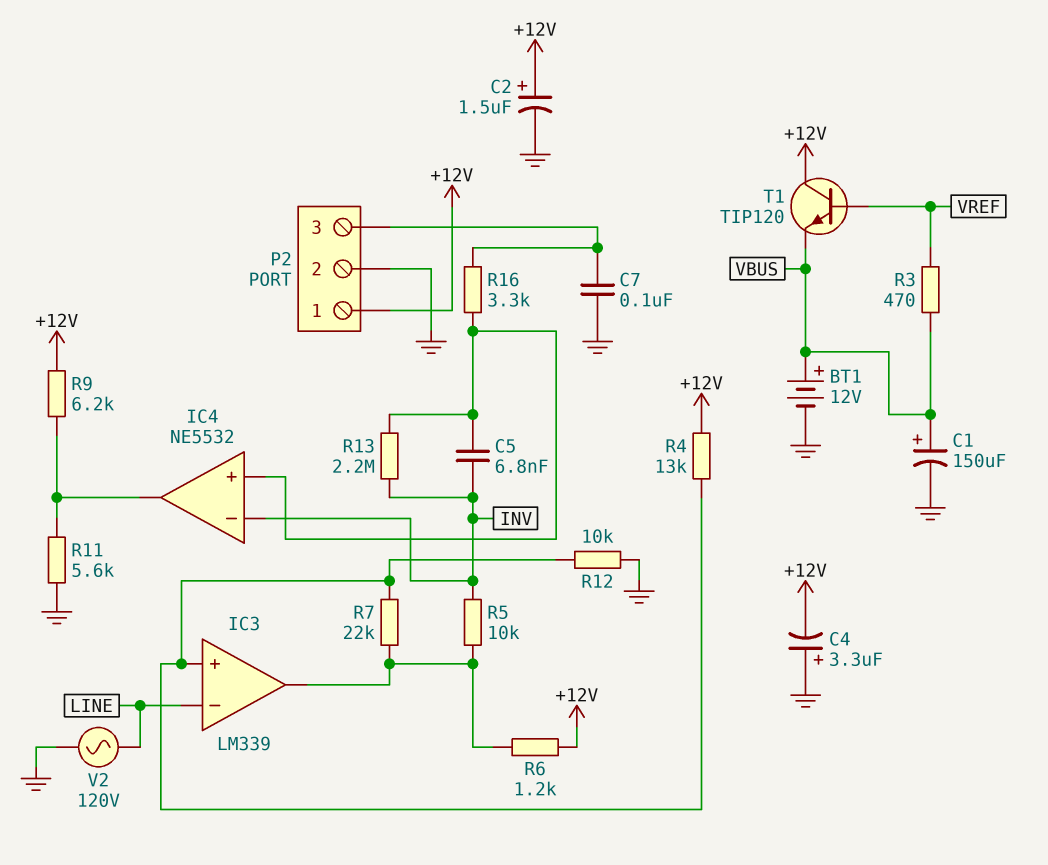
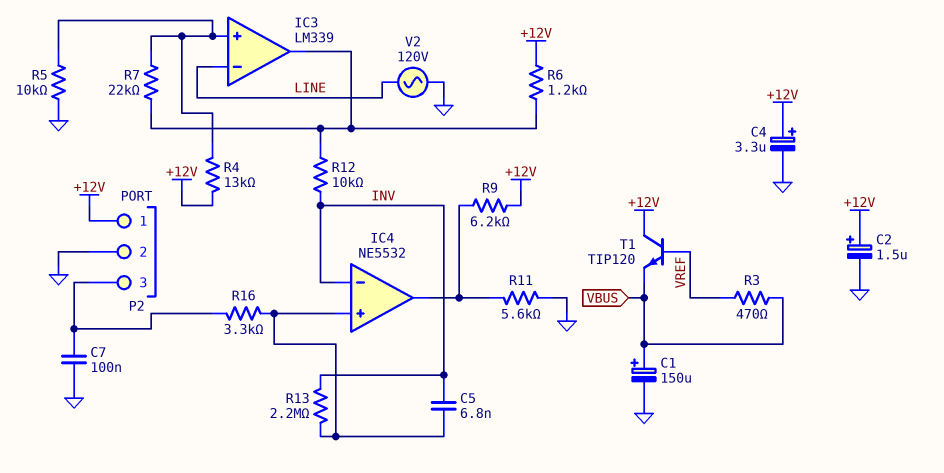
BT1: 12V (plus VBUS, minus GND) -> none
C4: 3.3uF (plus GND, minus +12V) -> 3.3uF (plus +12V, minus GND)
R5: 10k (IC3/out, INV) -> 10k (GND, IC3/in+)
R12: 10k (GND, IC3/in+) -> 10k (IC3/out, INV)

